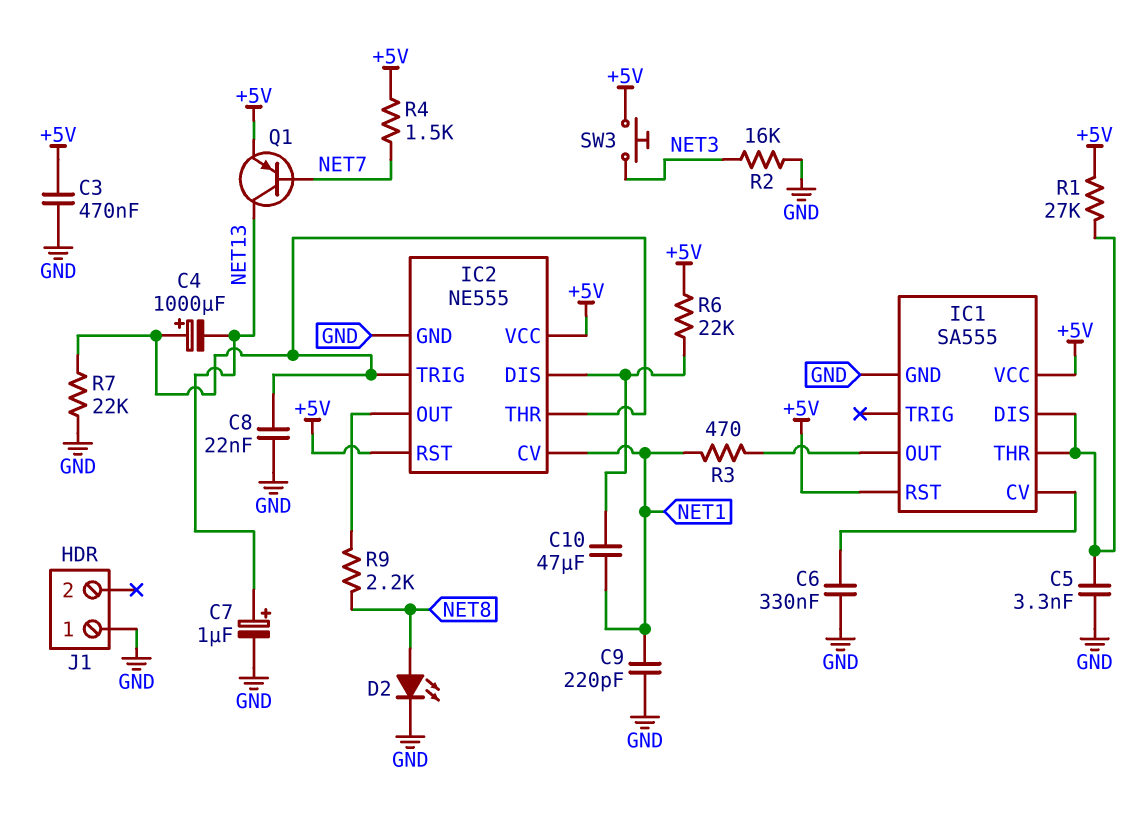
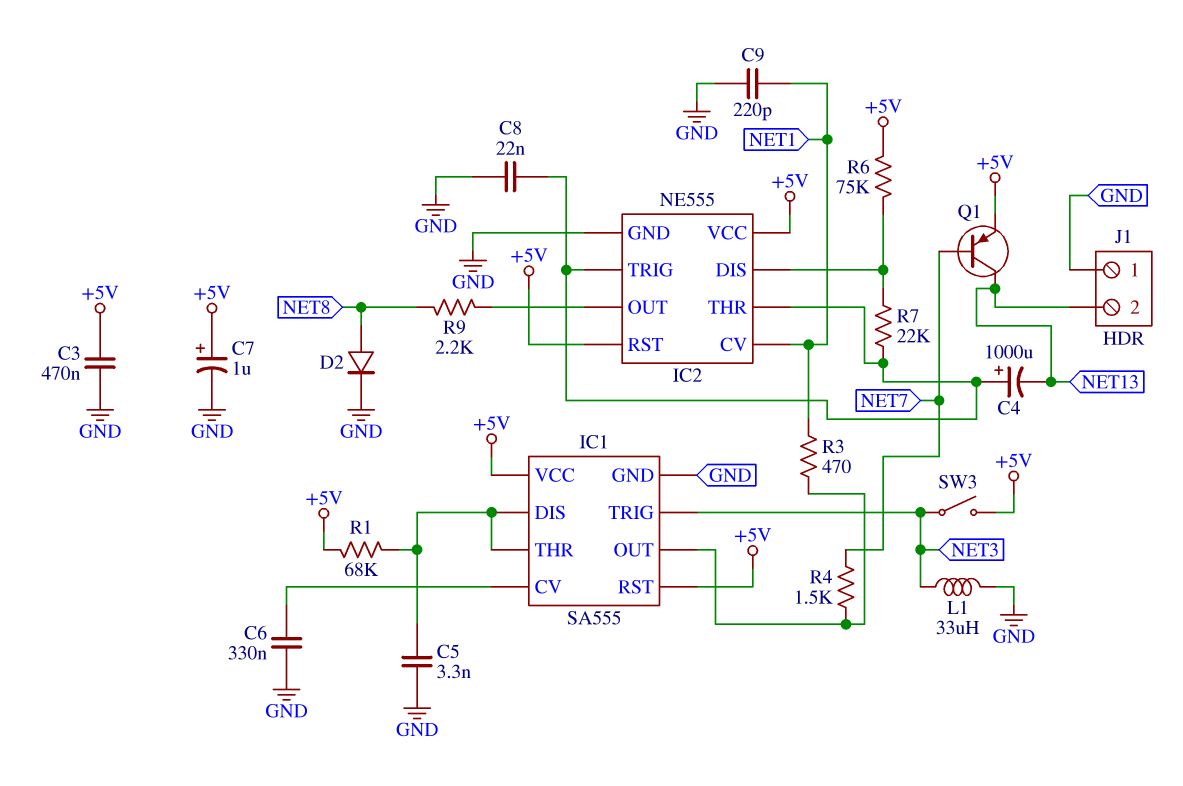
C7: 1uF (plus NET13, minus GND) -> 1uF (plus +5V, minus GND)
C10: 47uF (IC2/DIS, NET1) -> none
D2: LED (A NET8, K GND) -> diode (A NET8, K GND)
IC1 pin TRIG: none -> NET3
J1 pin 2: none -> NET13
L1: none -> 33uH (GND, NET3)
R1: 27k (+5V, IC1/DIS) -> 68k (+5V, IC1/DIS)
R2: 16k (GND, NET3) -> none
R4: 1.5k (+5V, NET7) -> 1.5k (IC1/OUT, NET7)
R6: 22k (+5V, IC2/DIS) -> 75k (+5V, IC2/DIS)
R7: 22k (GND, IC2/THR) -> 22k (IC2/DIS, IC2/THR)
SW3: button (+5V, NET3) -> switch (+5V, NET3)

